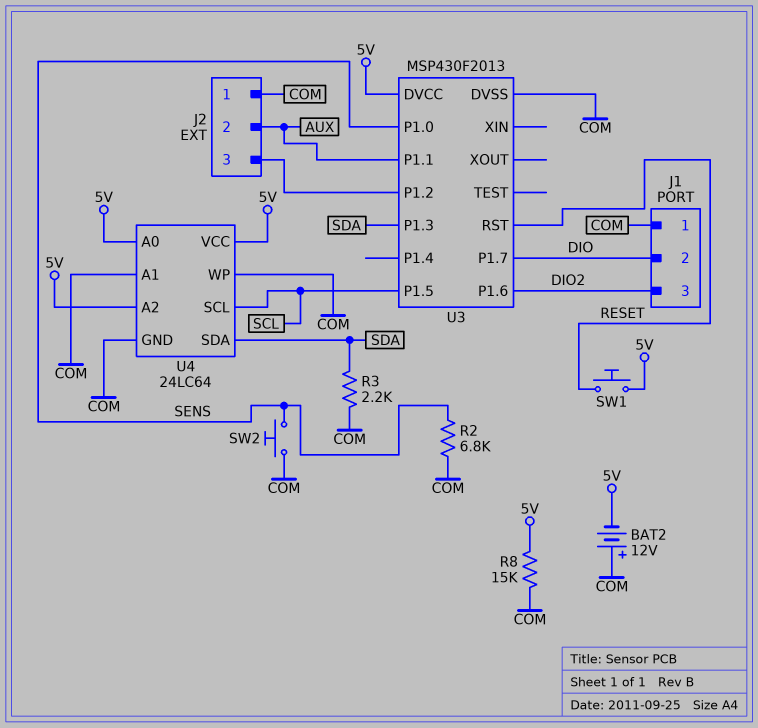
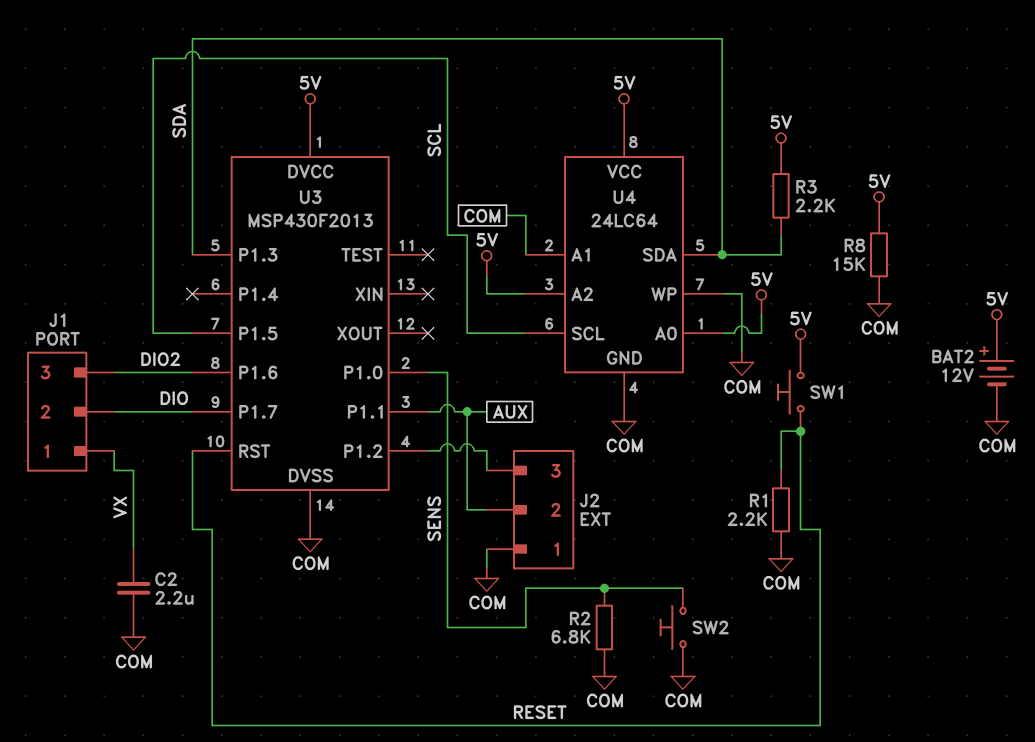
BAT2: 12V (plus COM, minus 5V) -> 12V (plus 5V, minus COM)
C2: none -> 2.2uF (COM, VX)
J1 pin 1: COM -> VX
R1: none -> 2.2k (COM, RESET)
R3: 2.2k (COM, SDA) -> 2.2k (5V, SDA)

